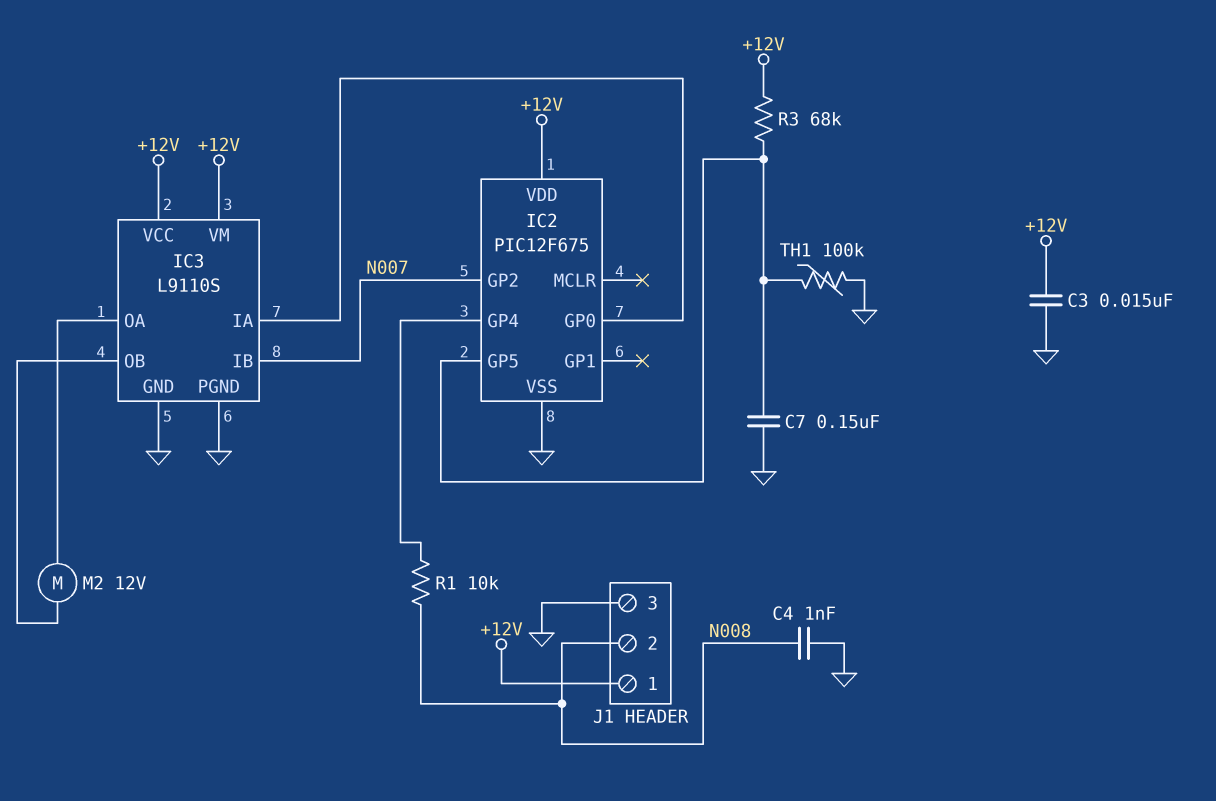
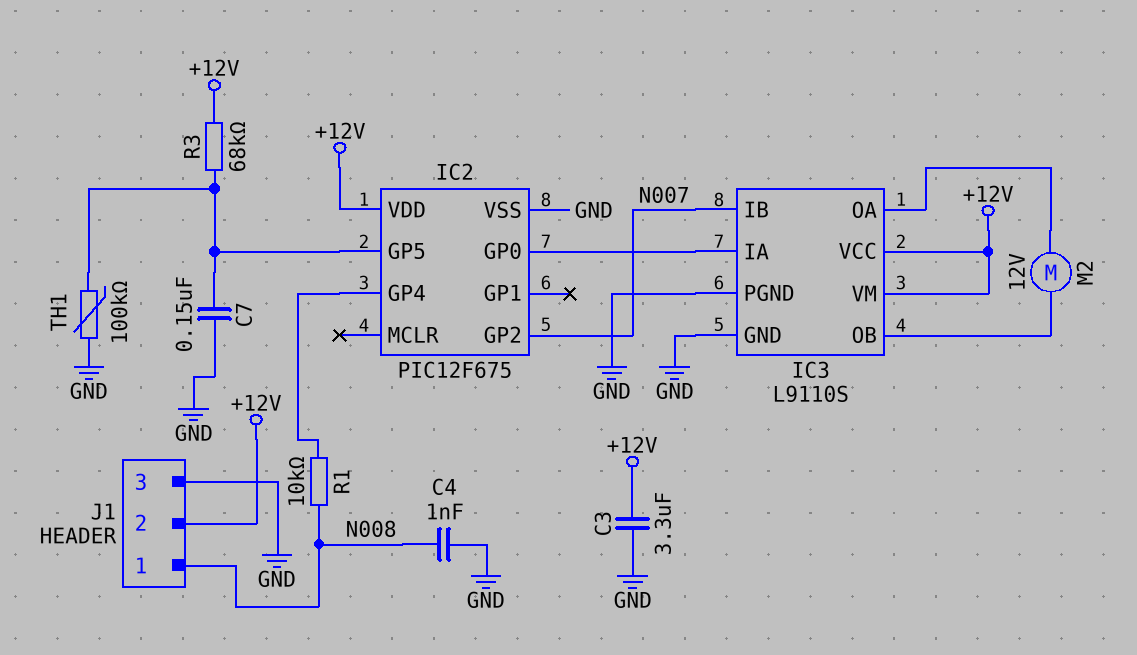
C3: 15nF (+12V, GND) -> 3.3uF (+12V, GND)
J1 pin 1: +12V -> N008
J1 pin 2: N008 -> +12V

